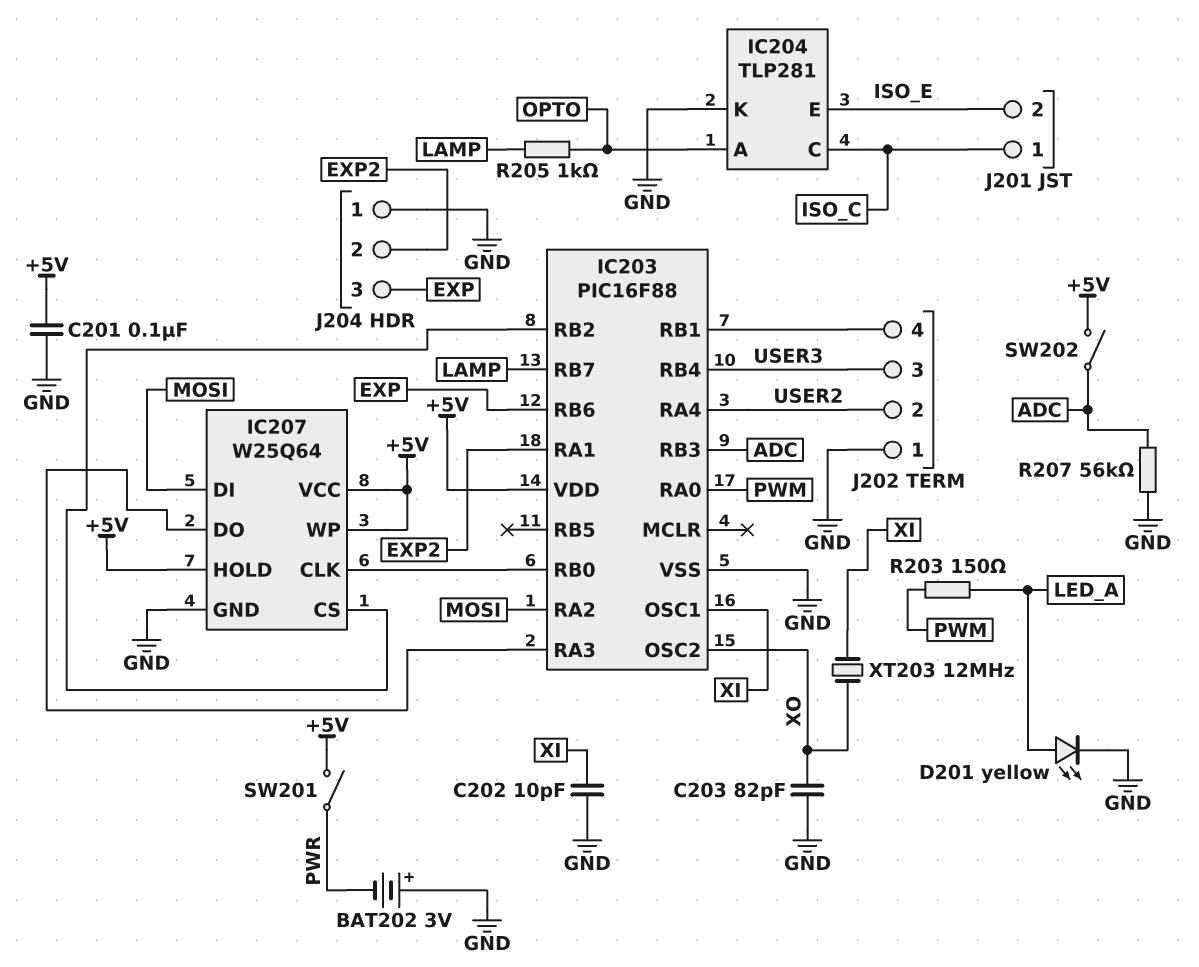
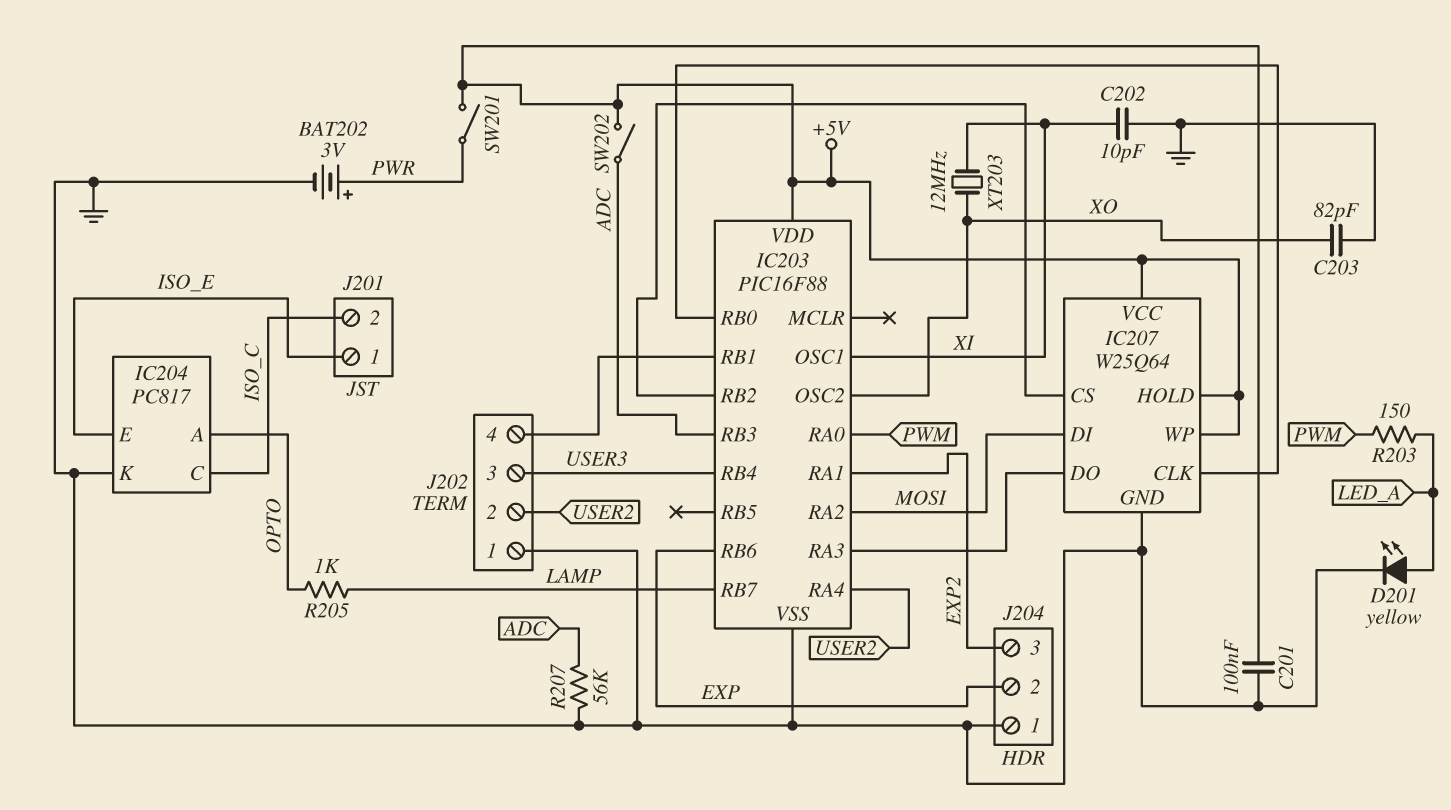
BAT202: 3V (plus GND, minus PWR) -> 3V (plus PWR, minus GND)
IC204: TLP281 -> PC817
J201 pin 1: ISO_C -> ISO_E
J201 pin 2: ISO_E -> ISO_C
J204 pin 2: EXP2 -> EXP
J204 pin 3: EXP -> EXP2

